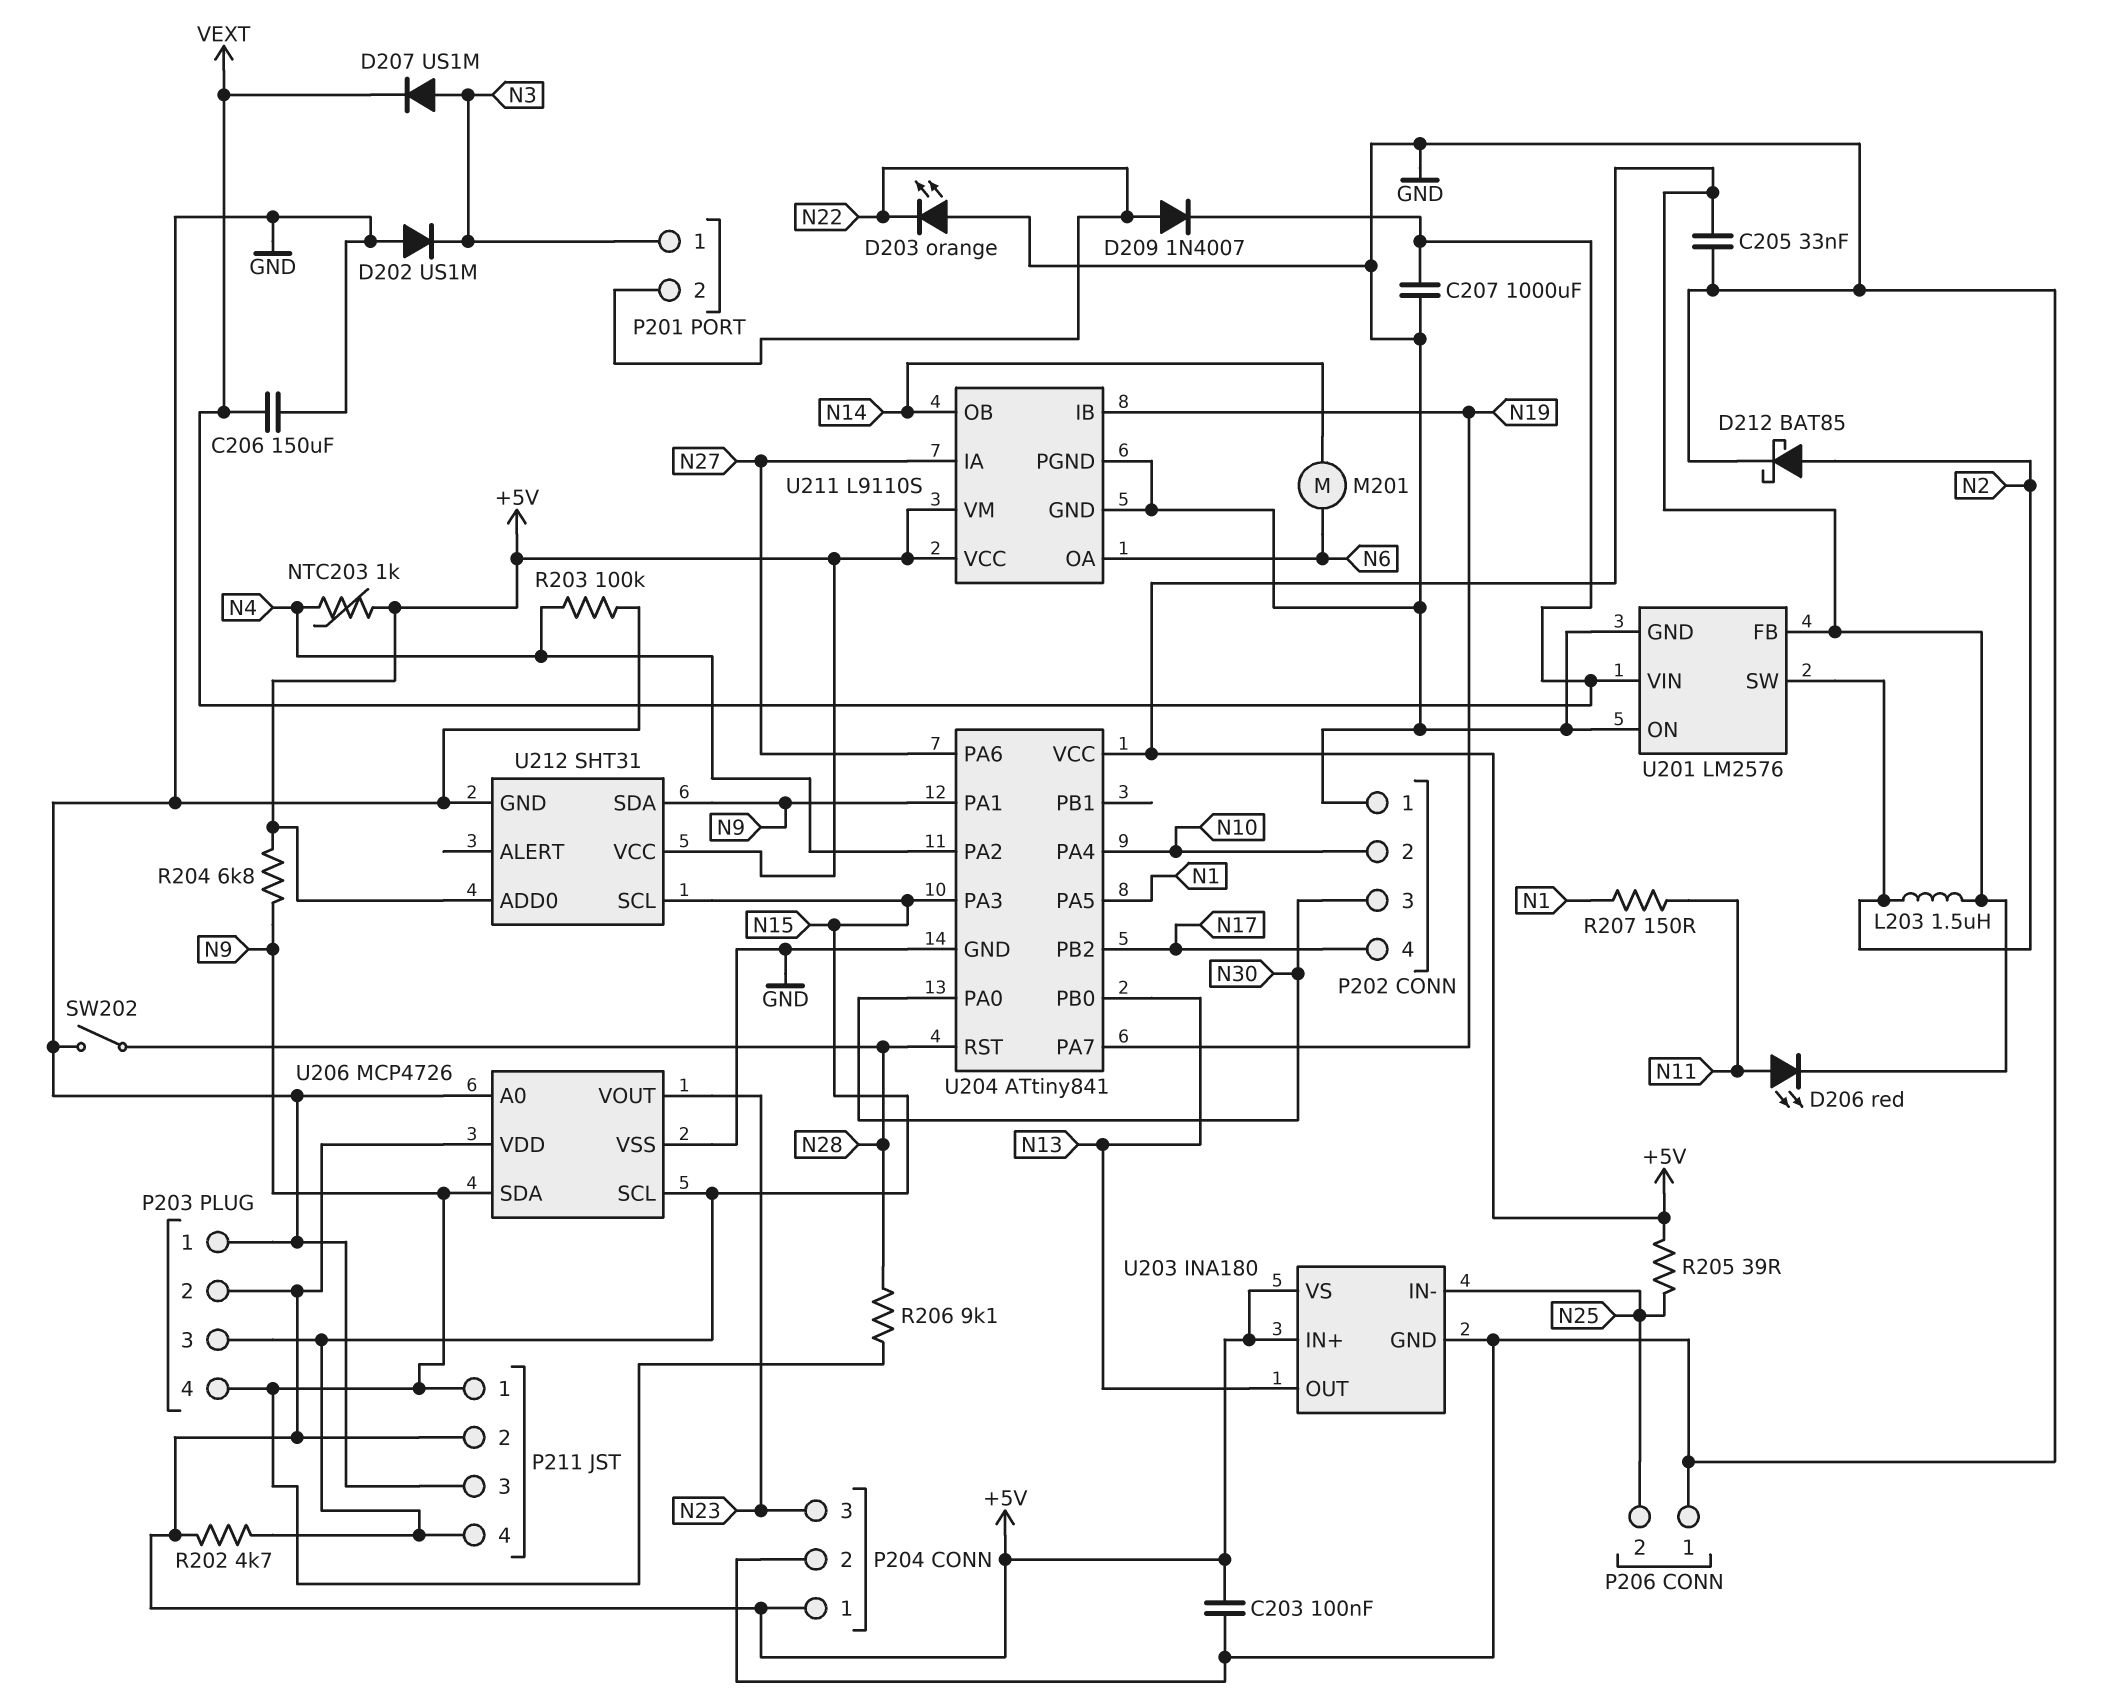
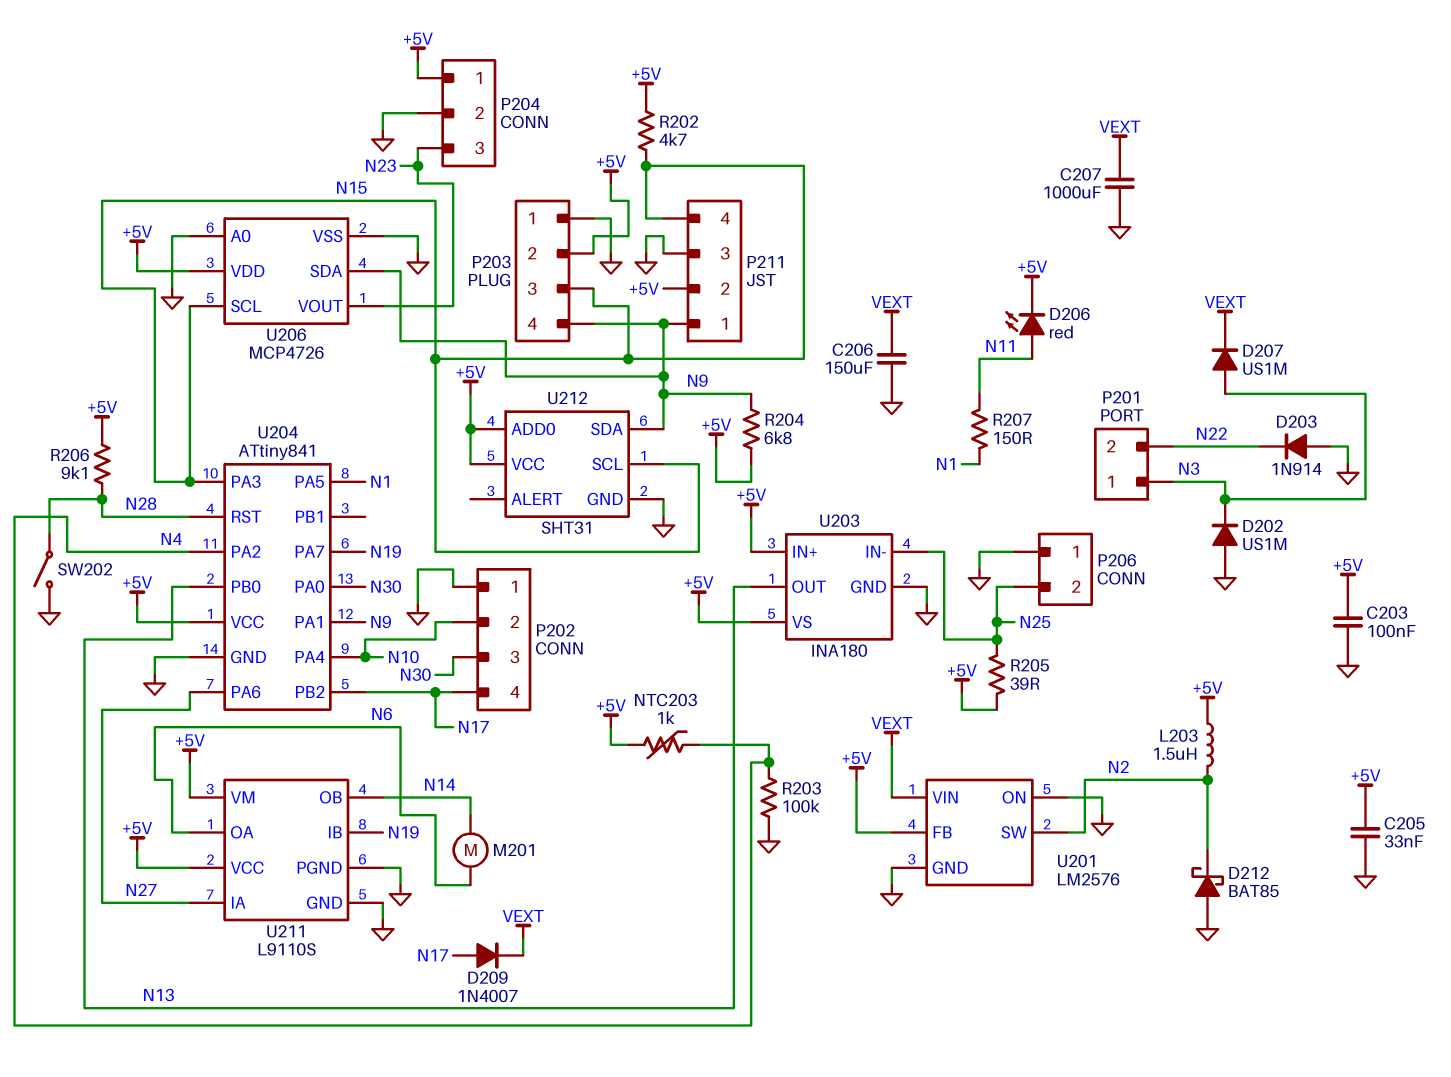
D203: LED orange (A GND, K N22) -> diode 1N914 (A GND, K N22)
D209: diode 1N4007 (A N22, K VEXT) -> diode 1N4007 (A N17, K VEXT)
D212: schottky BAT85 (A N2, K GND) -> schottky BAT85 (A GND, K N2)
R206: 9.1k (N9, N28) -> 9.1k (+5V, N28)

